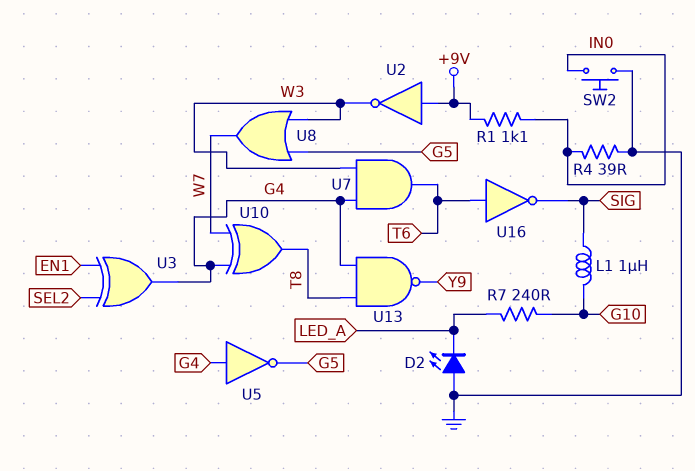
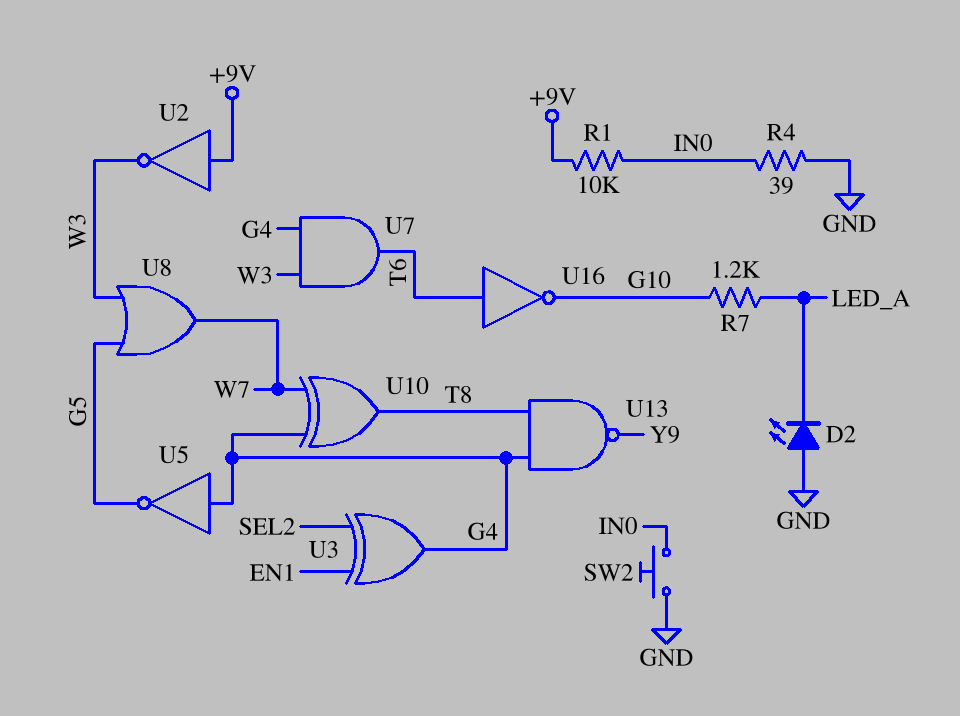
L1: 1uH (G10, SIG) -> none
R1: 1.1k (+9V, IN0) -> 10k (+9V, IN0)
R7: 240 (G10, LED_A) -> 1.2k (G10, LED_A)
U16: NOT (in T6, out SIG) -> NOT (in T6, out G10)

